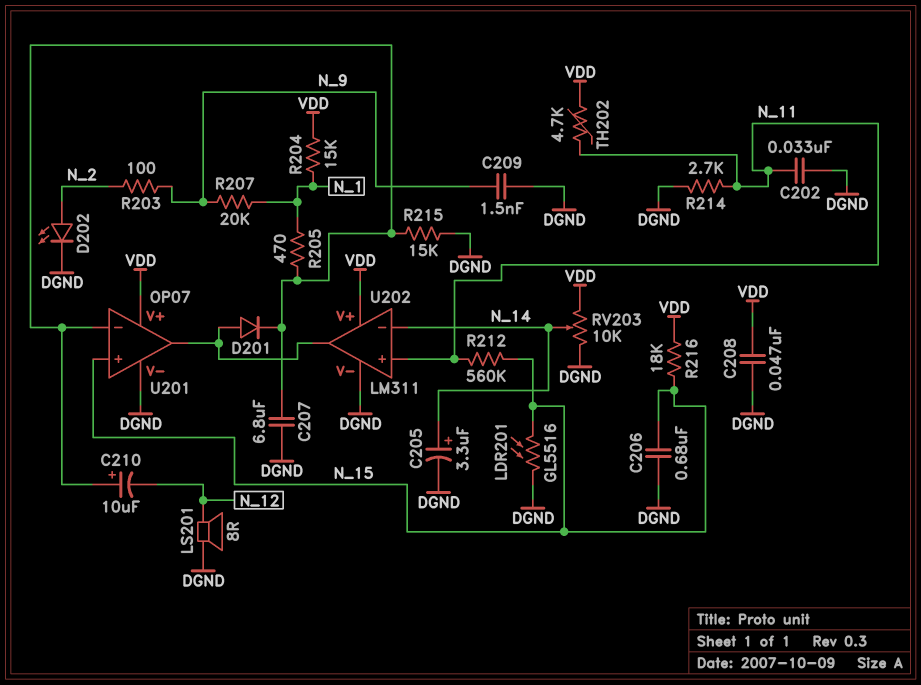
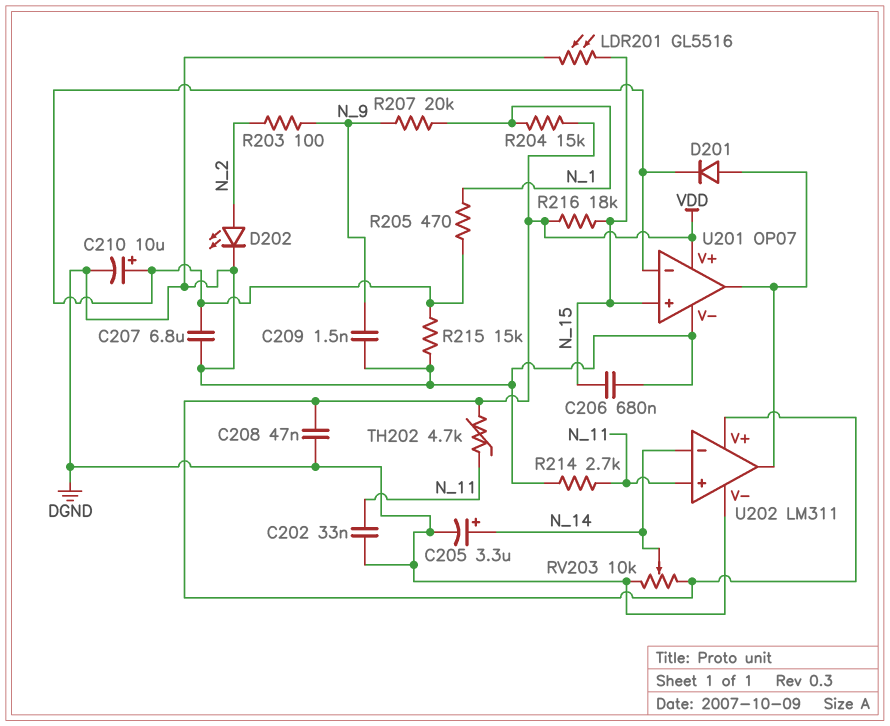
C210: 10uF (plus U201/in-, minus N_12) -> 10uF (plus U201/in-, minus DGND)
LS201: speaker 8R (DGND, N_12) -> none
R212: 560k (N_11, N_15) -> none

